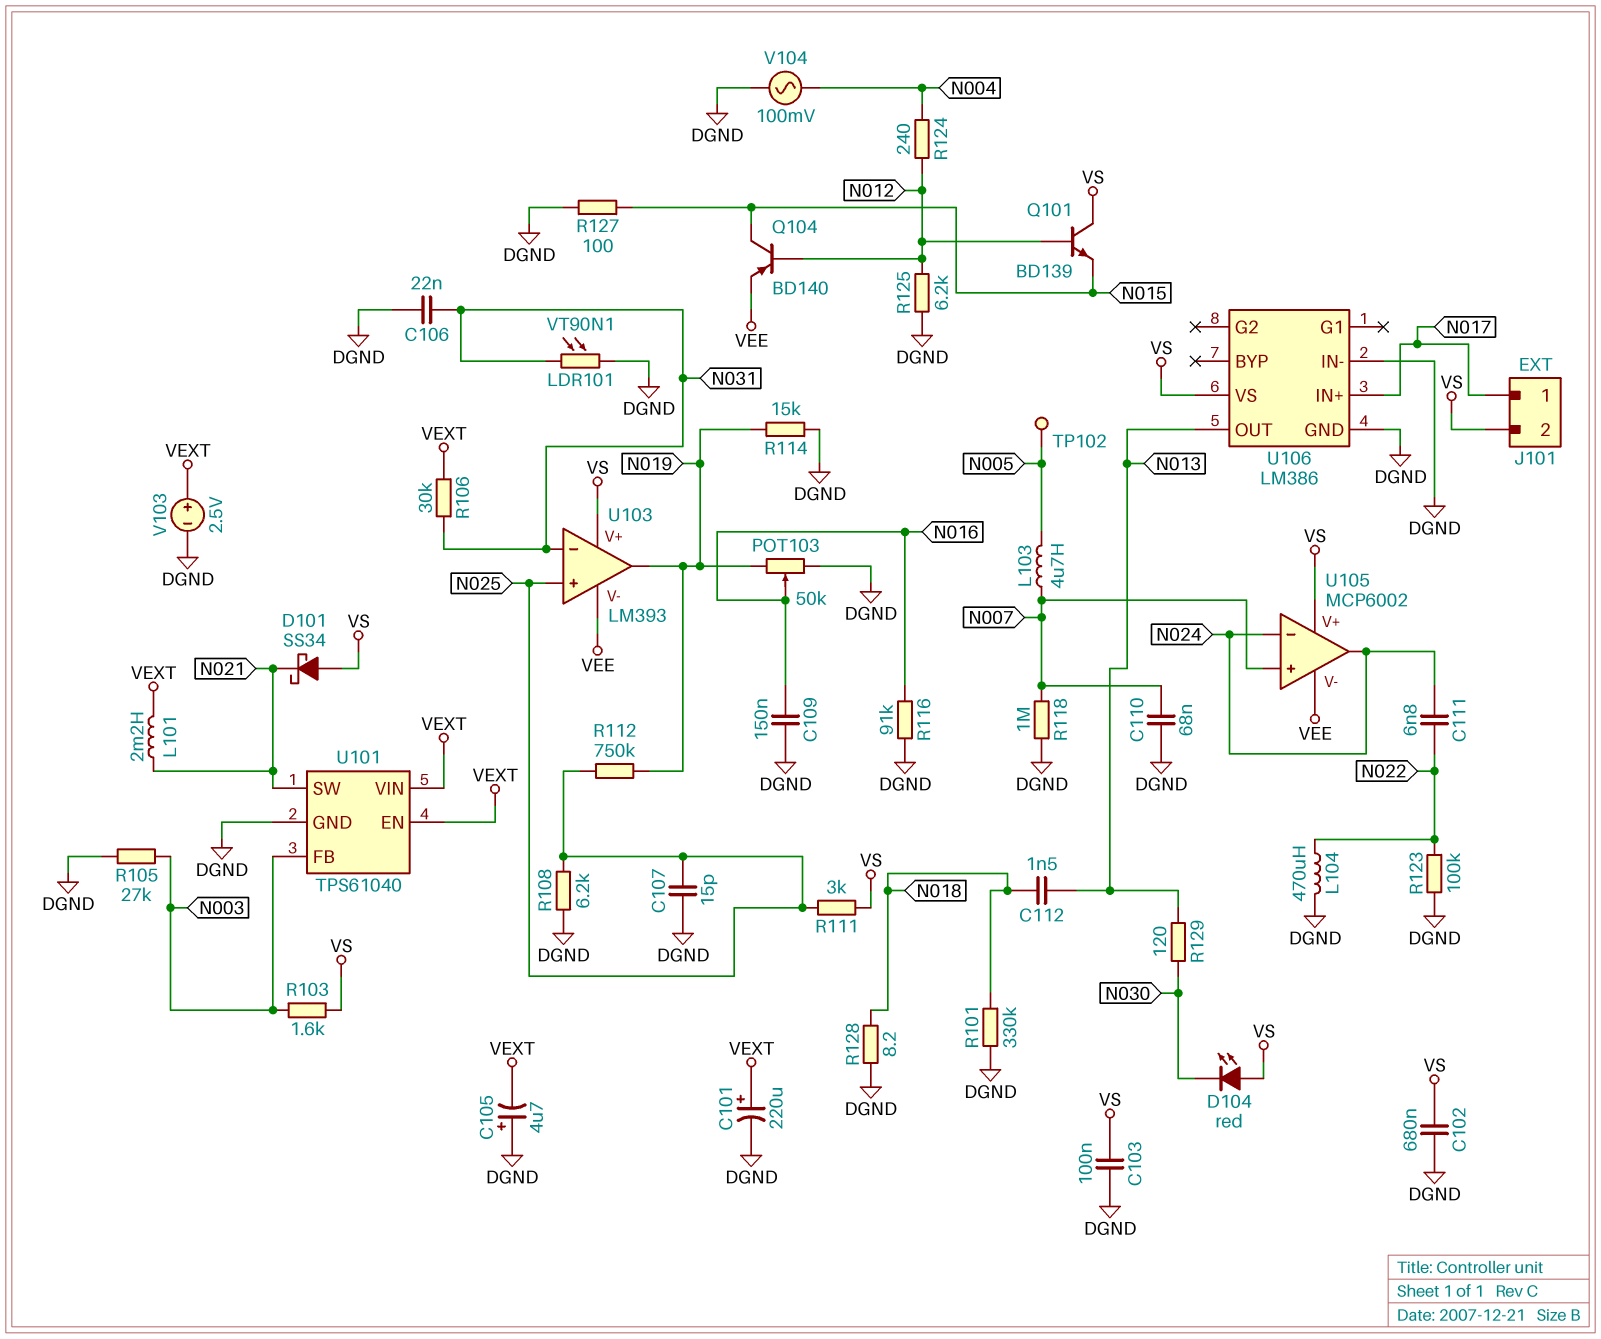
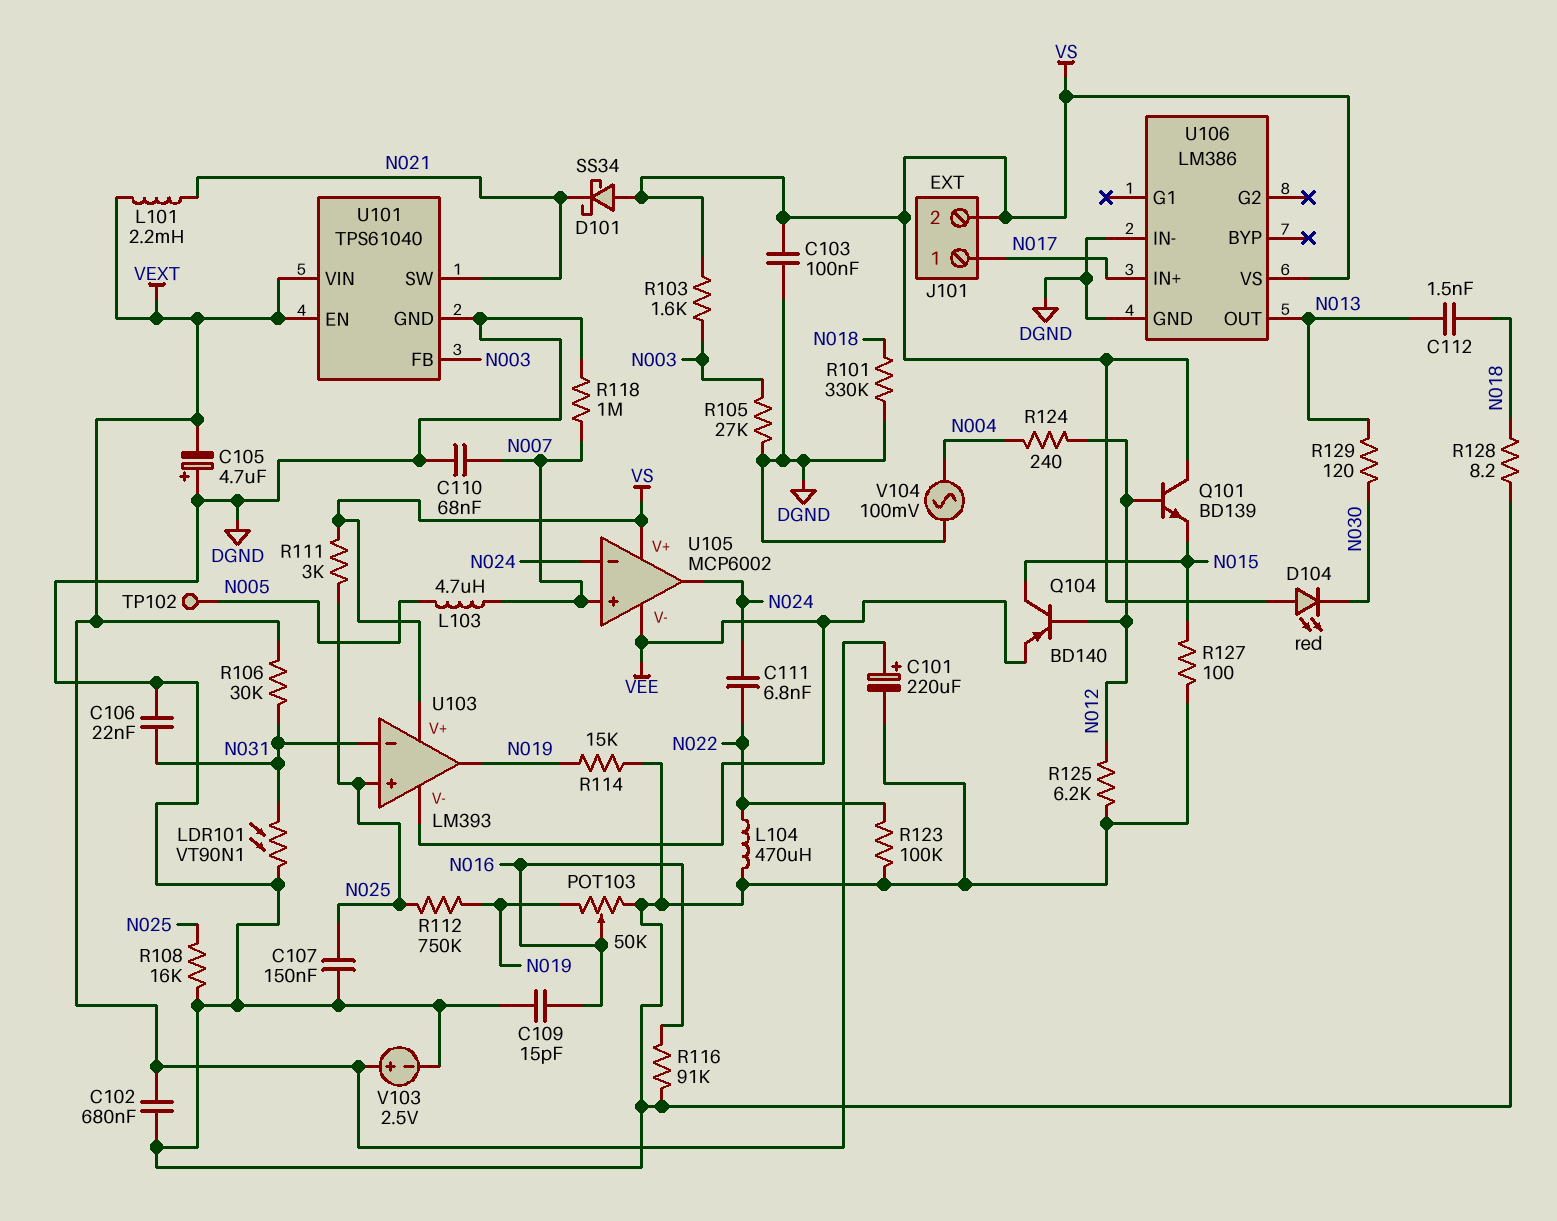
C102: 680nF (DGND, VS) -> 680nF (DGND, VEXT)
C107: 15pF (DGND, N025) -> 150nF (DGND, N025)
C109: 150nF (DGND, N016) -> 15pF (DGND, N016)
R108: 6.2k (DGND, N025) -> 16k (DGND, N025)

